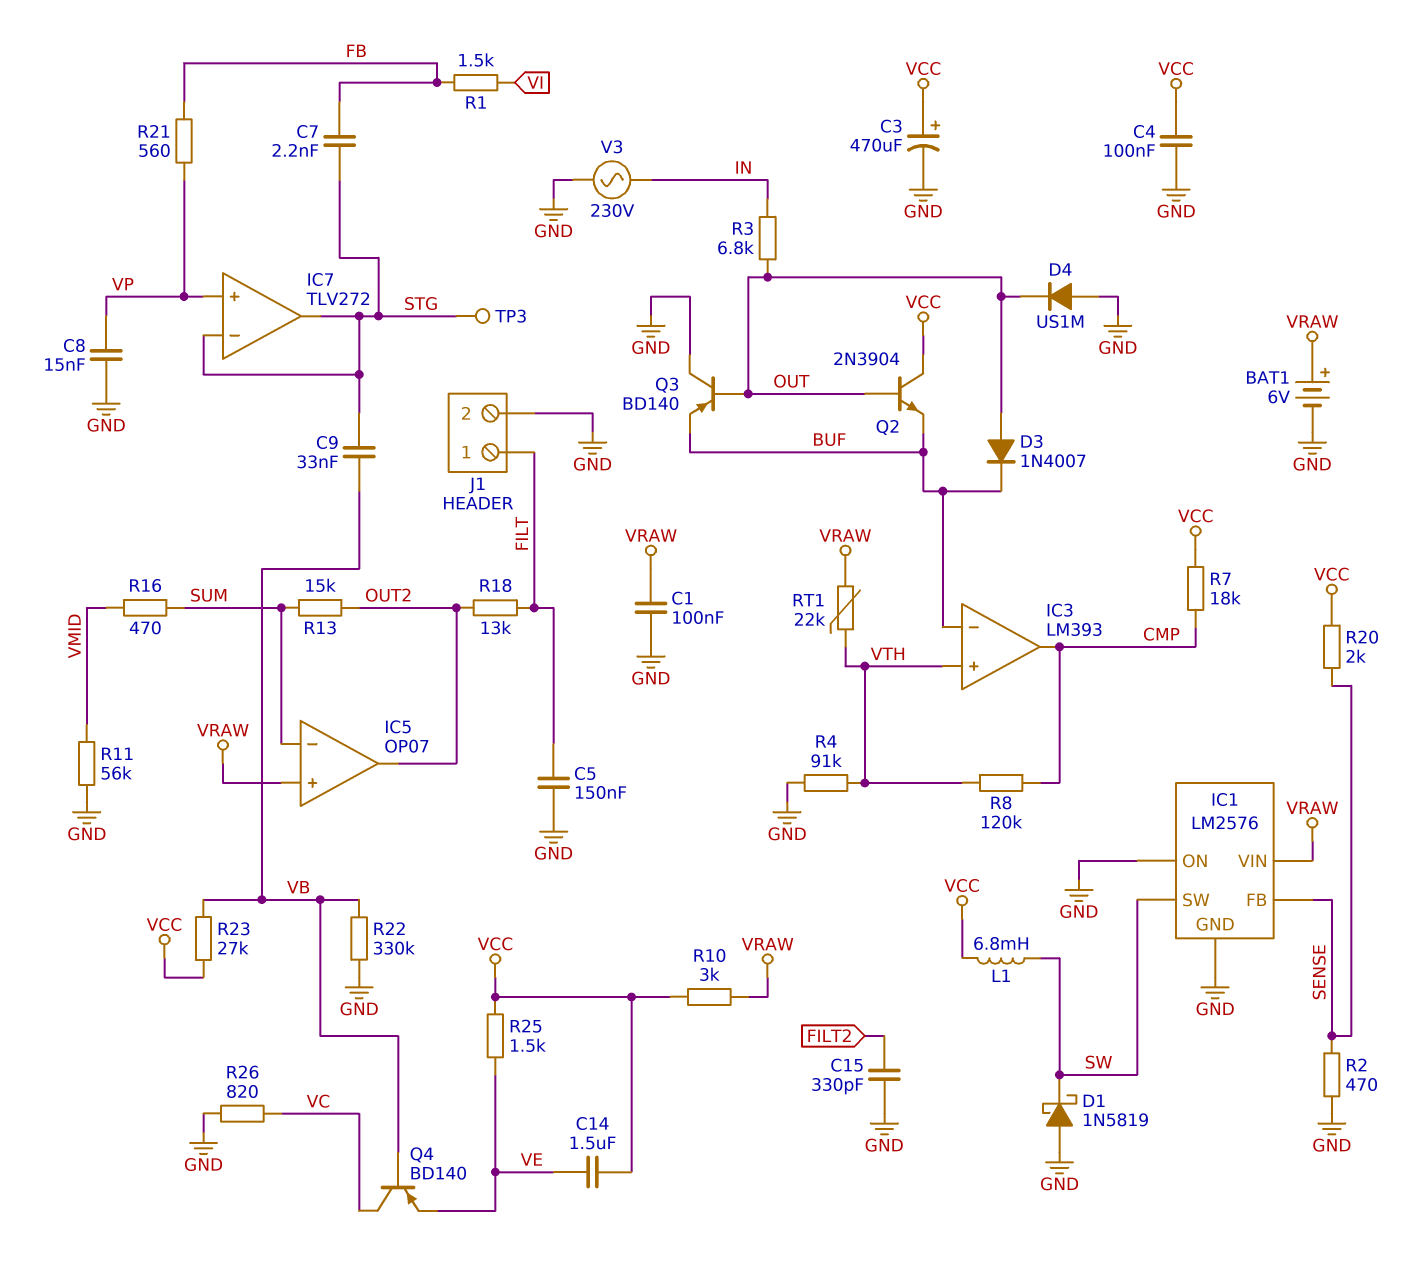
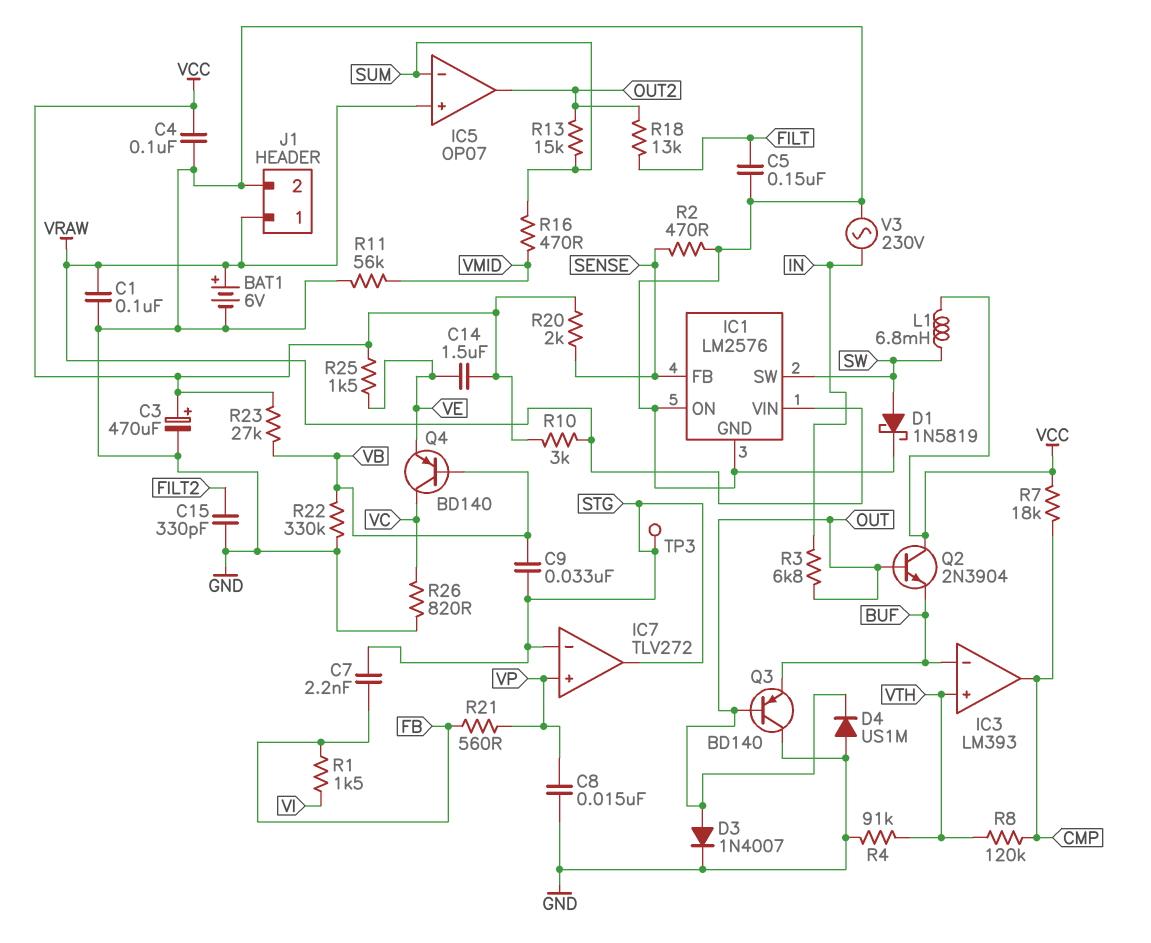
D1: schottky 1N5819 (A GND, K SW) -> schottky 1N5819 (A SW, K GND)
D3: diode 1N4007 (A OUT, K BUF) -> diode 1N4007 (A OUT, K GND)
J1 pin 1: FILT -> VRAW
RT1: 22k (VRAW, VTH) -> none

